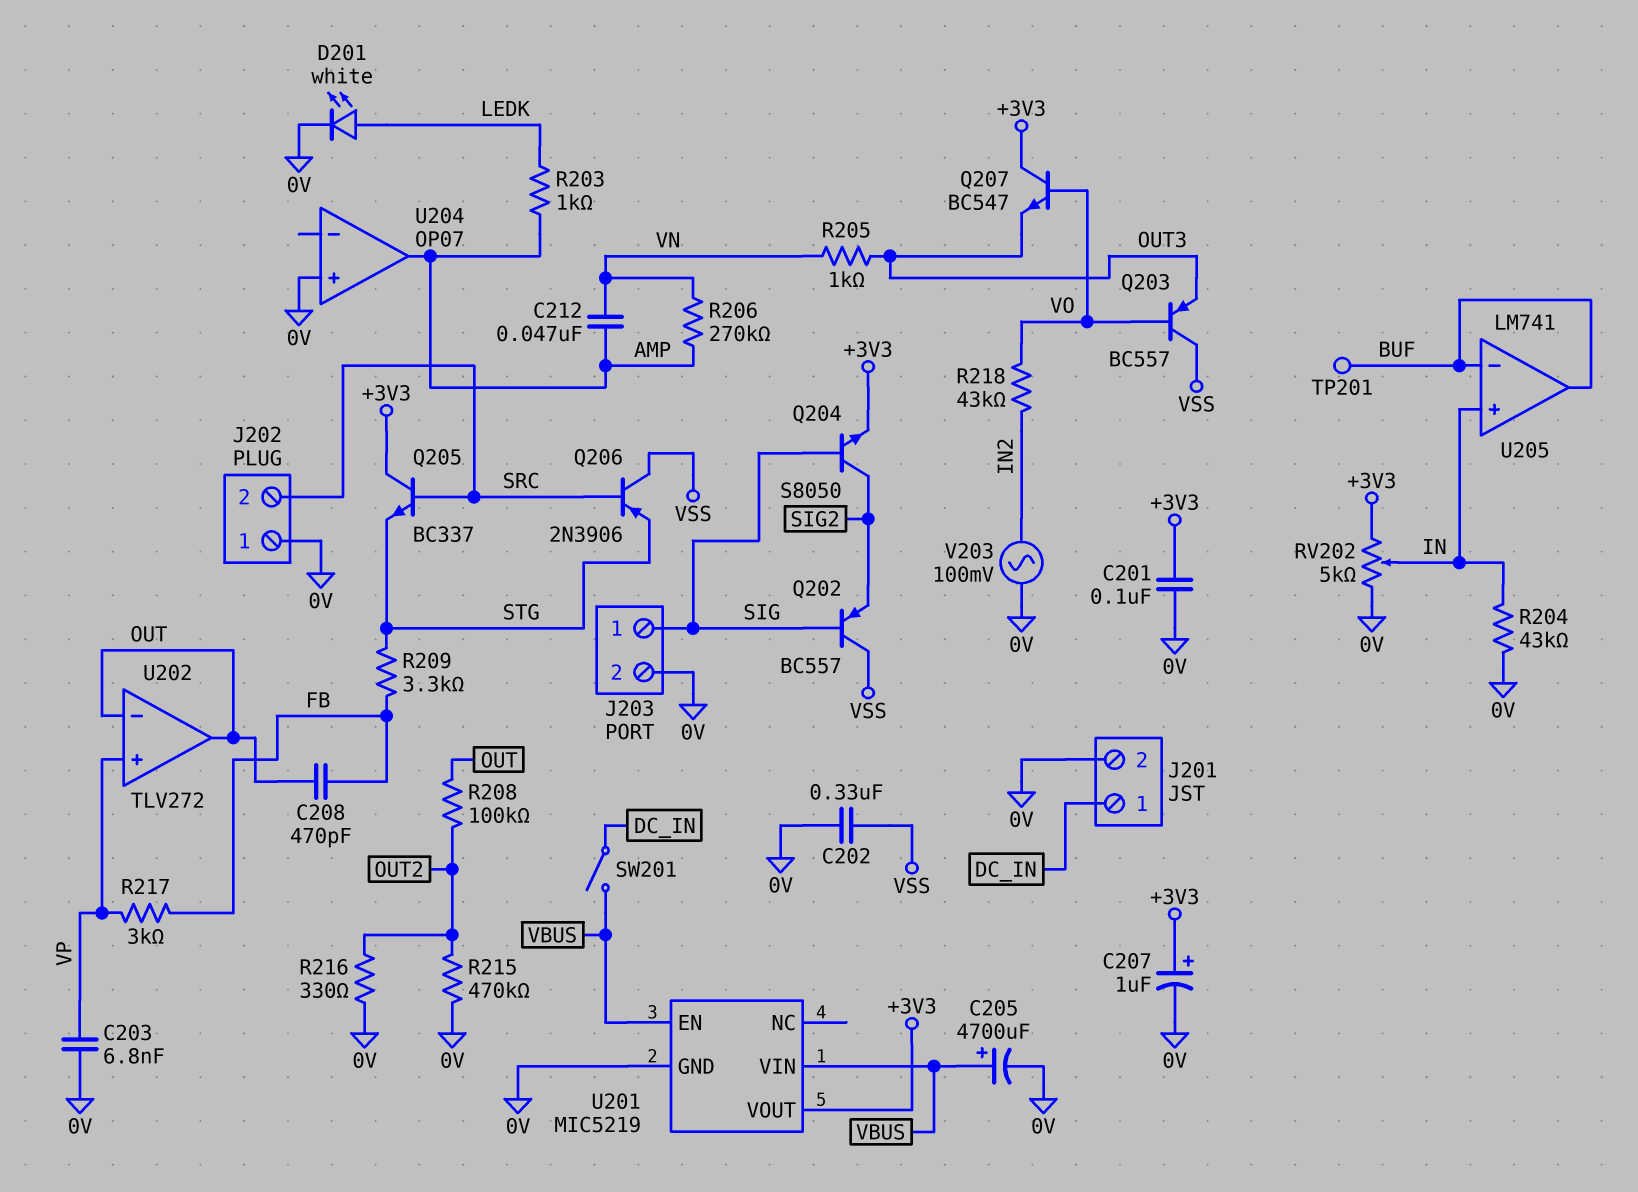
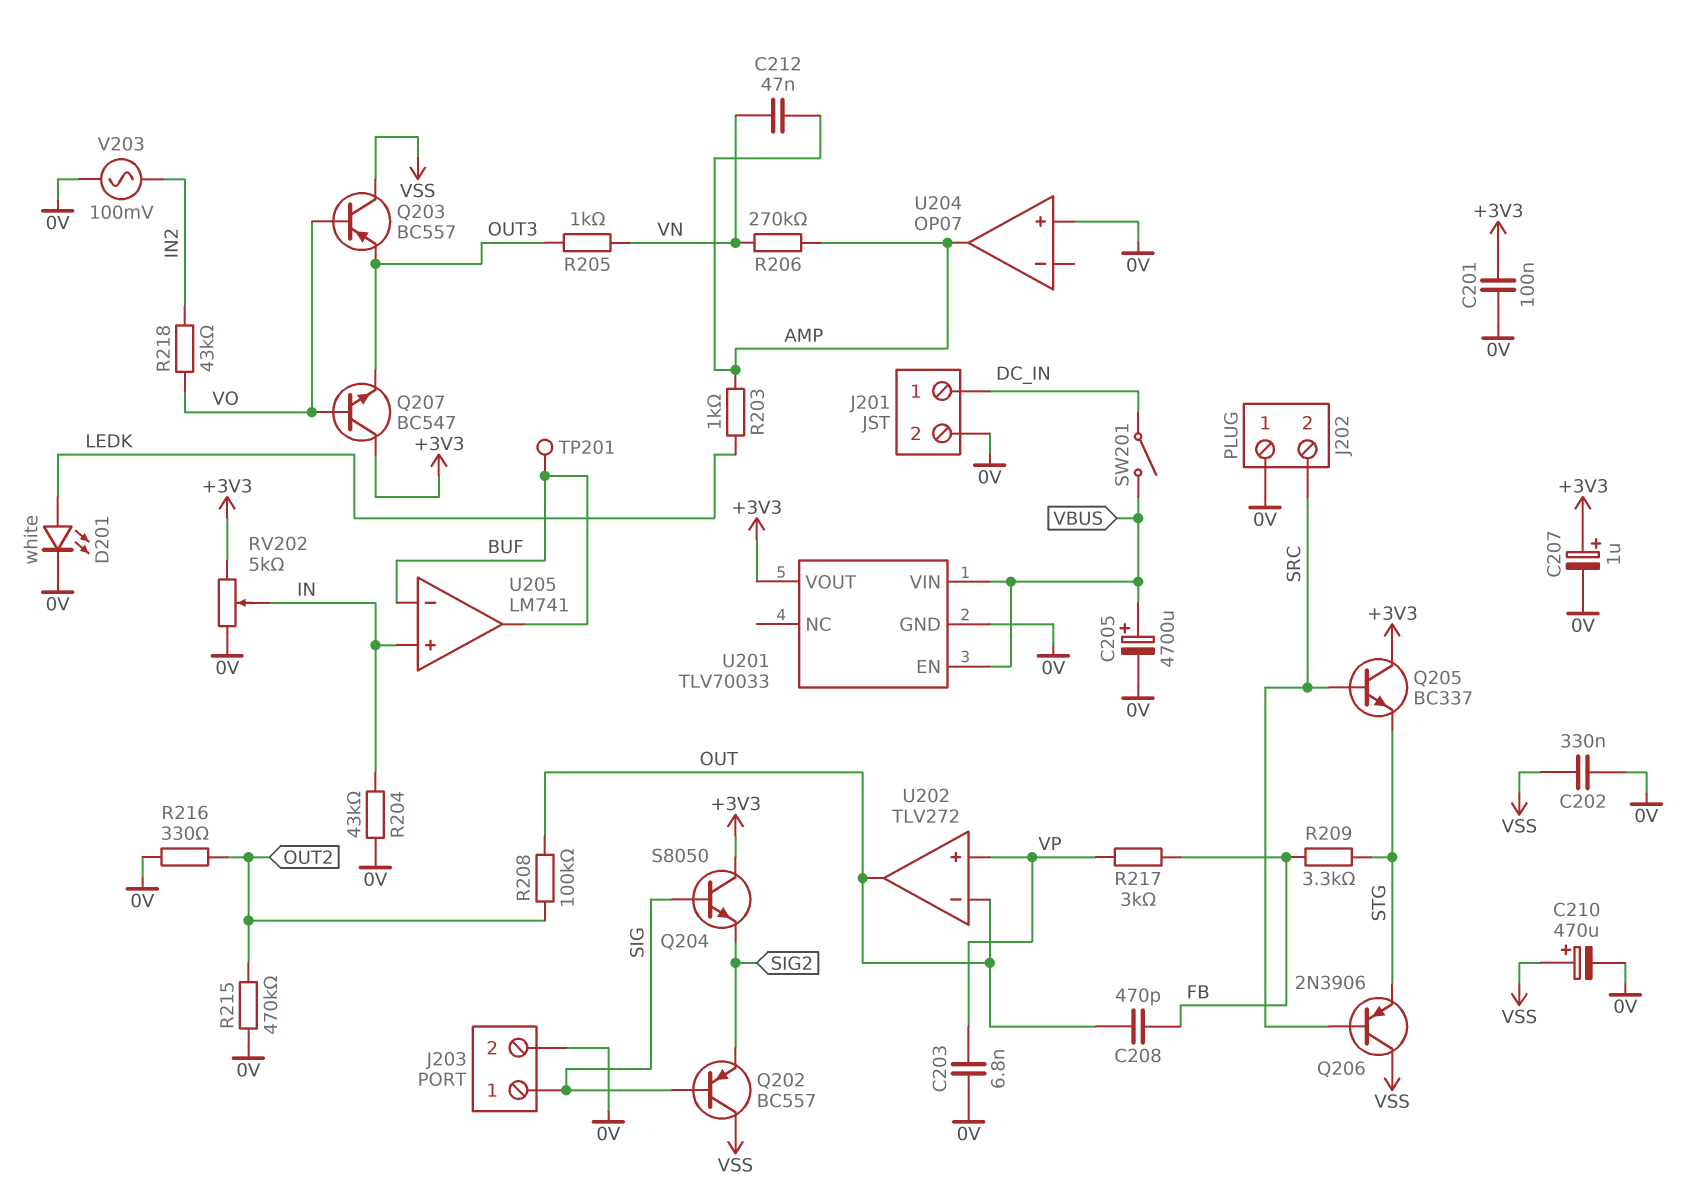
C210: none -> 470uF (plus VSS, minus 0V)
Q204: NPN S8050 (B SIG, C SIG2, E +3V3) -> NPN S8050 (B SIG, C +3V3, E SIG2)
U201: MIC5219 -> TLV70033

